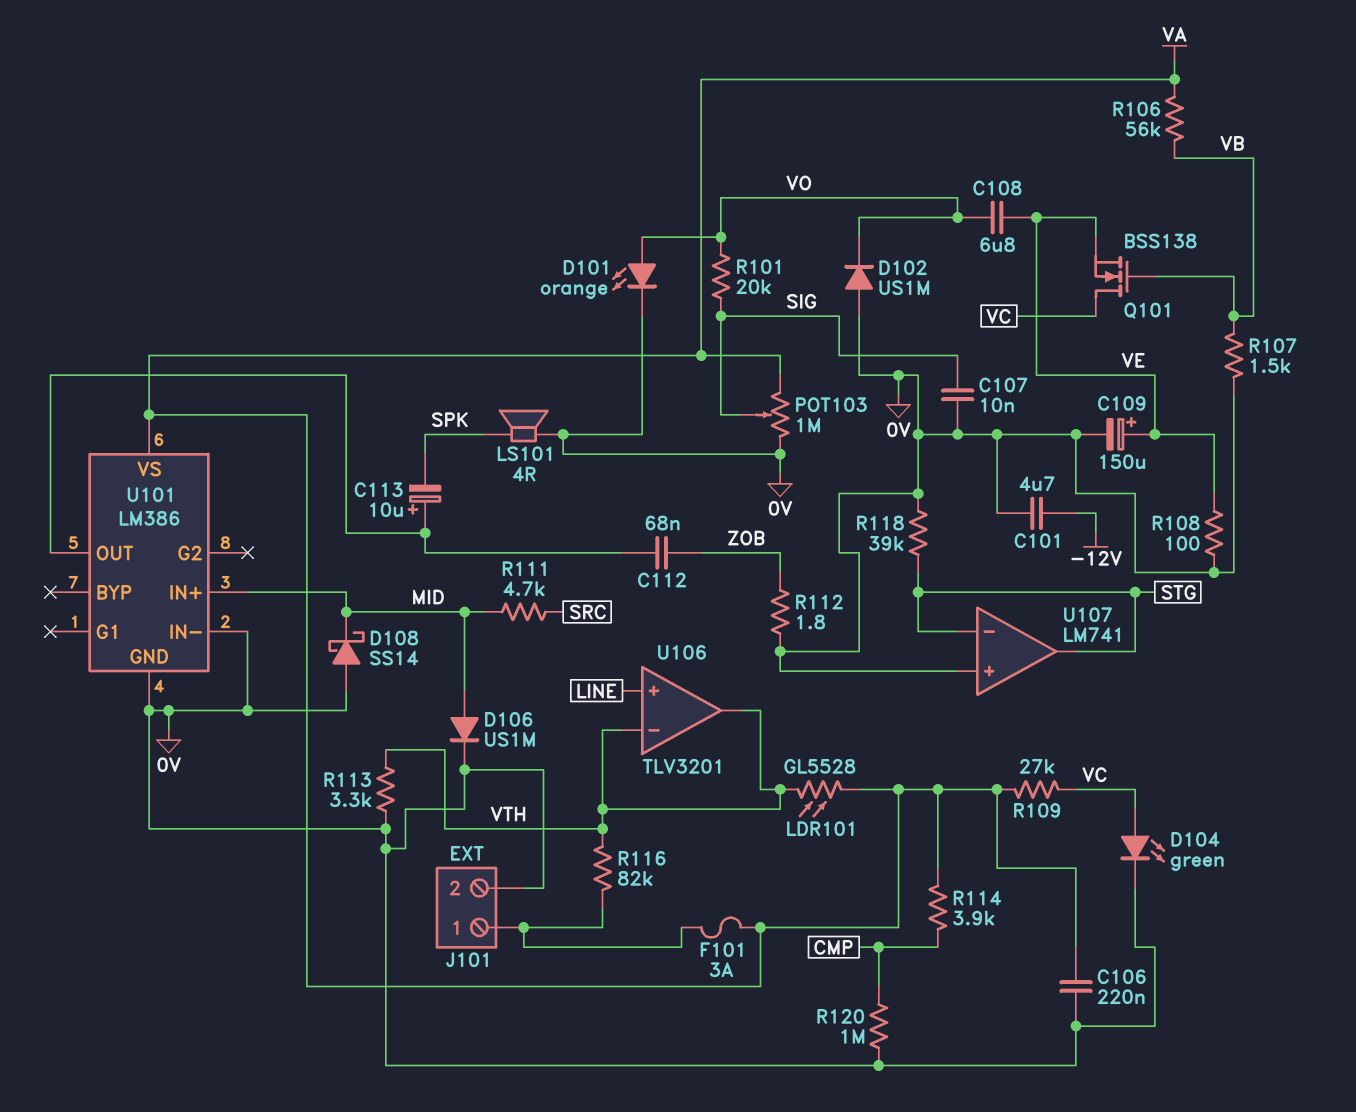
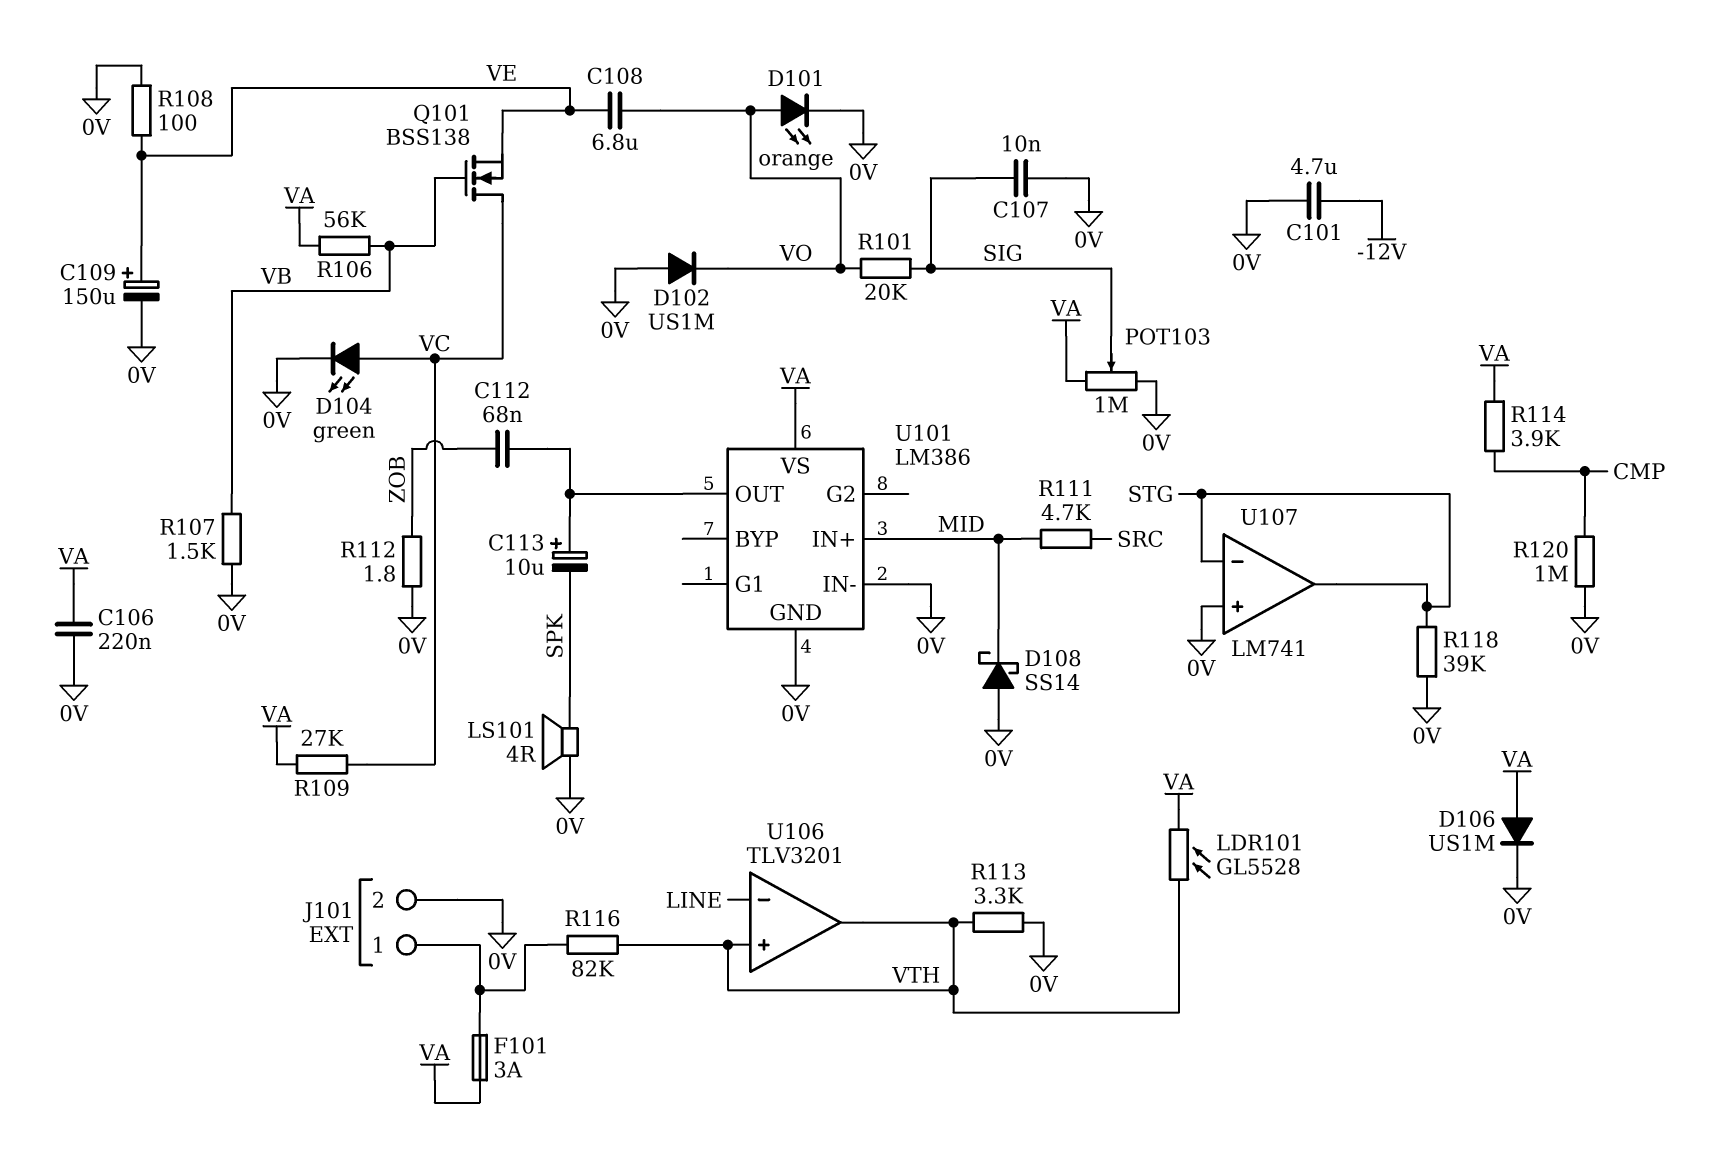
D106: diode US1M (A MID, K 0V) -> diode US1M (A VA, K 0V)
U106 pin in+: LINE -> VTH
U106 pin in-: VTH -> LINE

